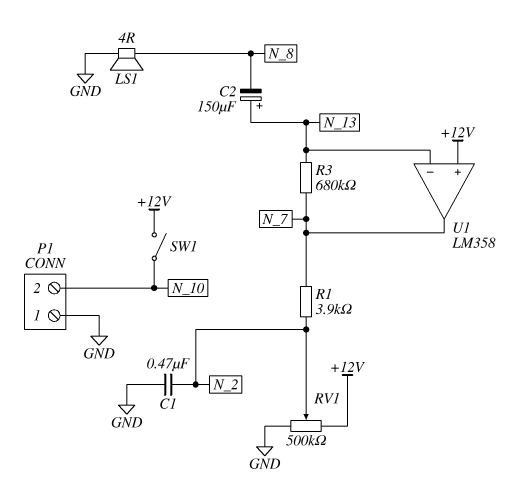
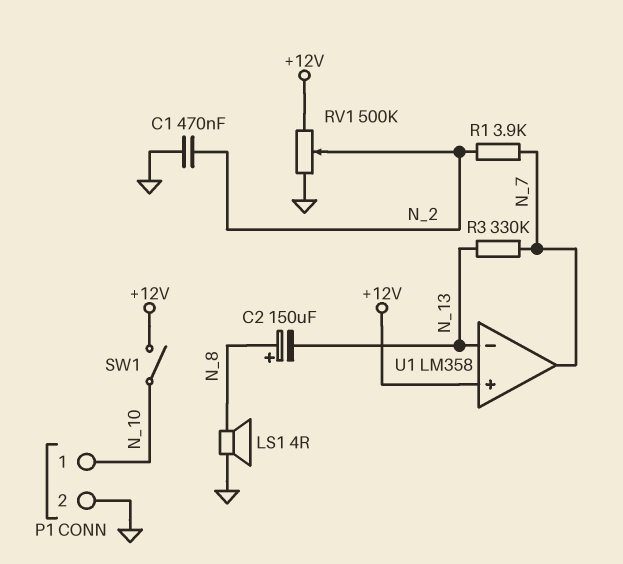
C2: 150uF (plus N_13, minus N_8) -> 150uF (plus N_8, minus N_13)
P1 pin 1: GND -> N_10
P1 pin 2: N_10 -> GND
R3: 680k (N_7, N_13) -> 330k (N_7, N_13)

